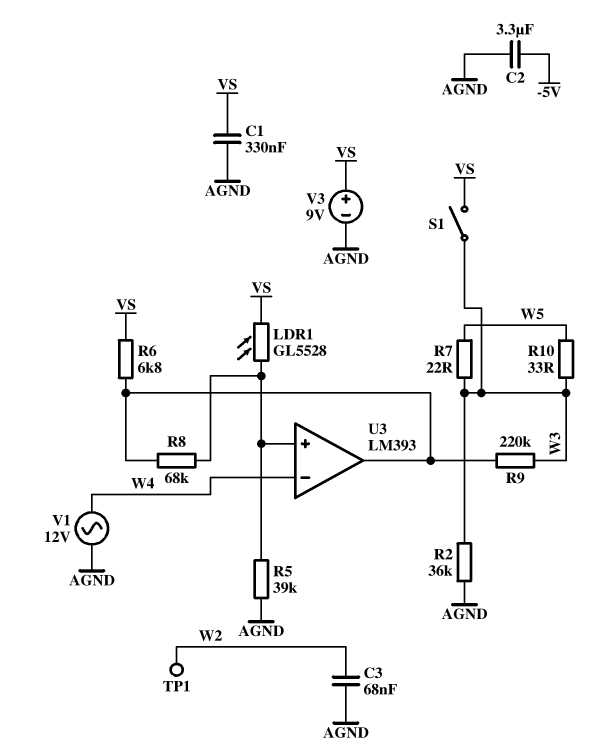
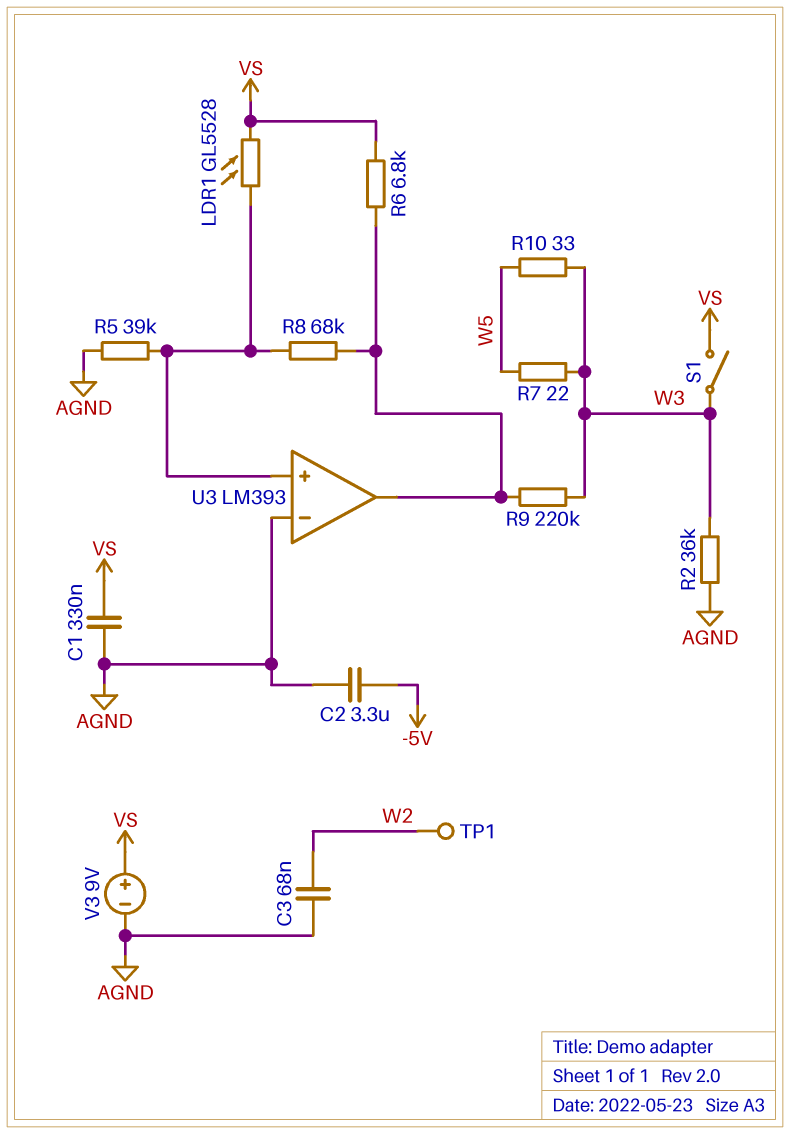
U3 pin in-: W4 -> AGND
V1: AC 12V (AGND, W4) -> none

